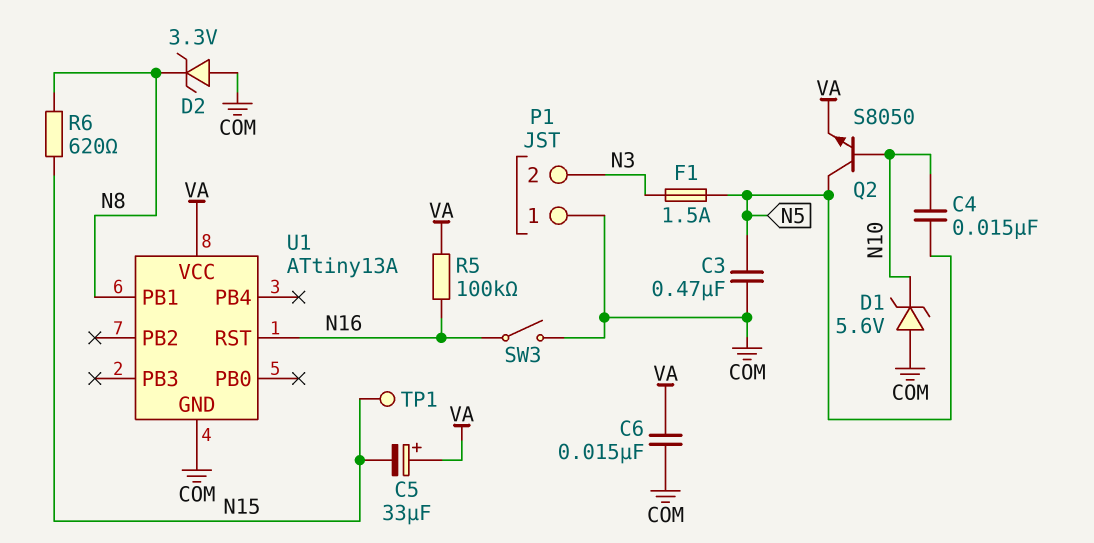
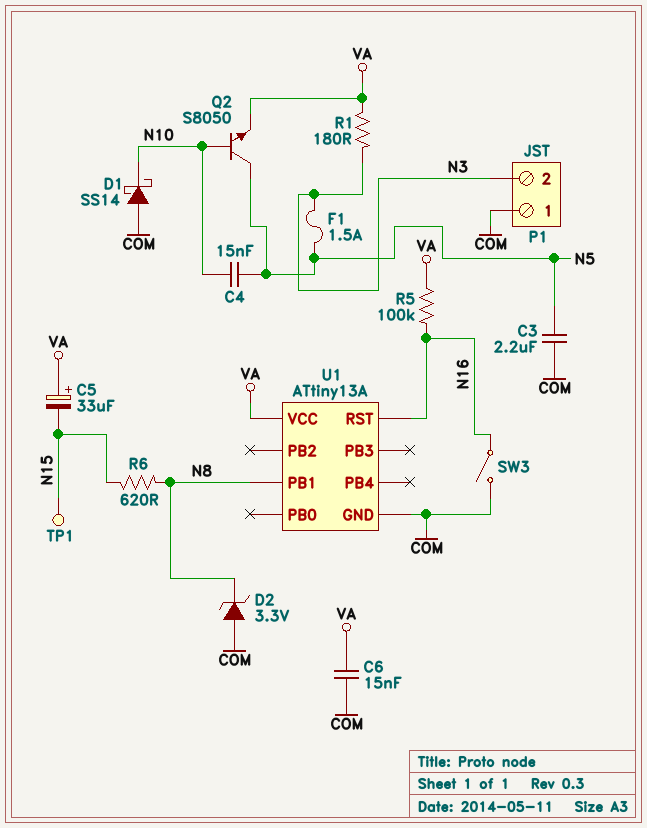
C3: 470nF (COM, N5) -> 2.2uF (COM, N5)
D1: zener 5.6V (A COM, K N10) -> schottky SS14 (A COM, K N10)
R1: none -> 180 (N3, VA)

